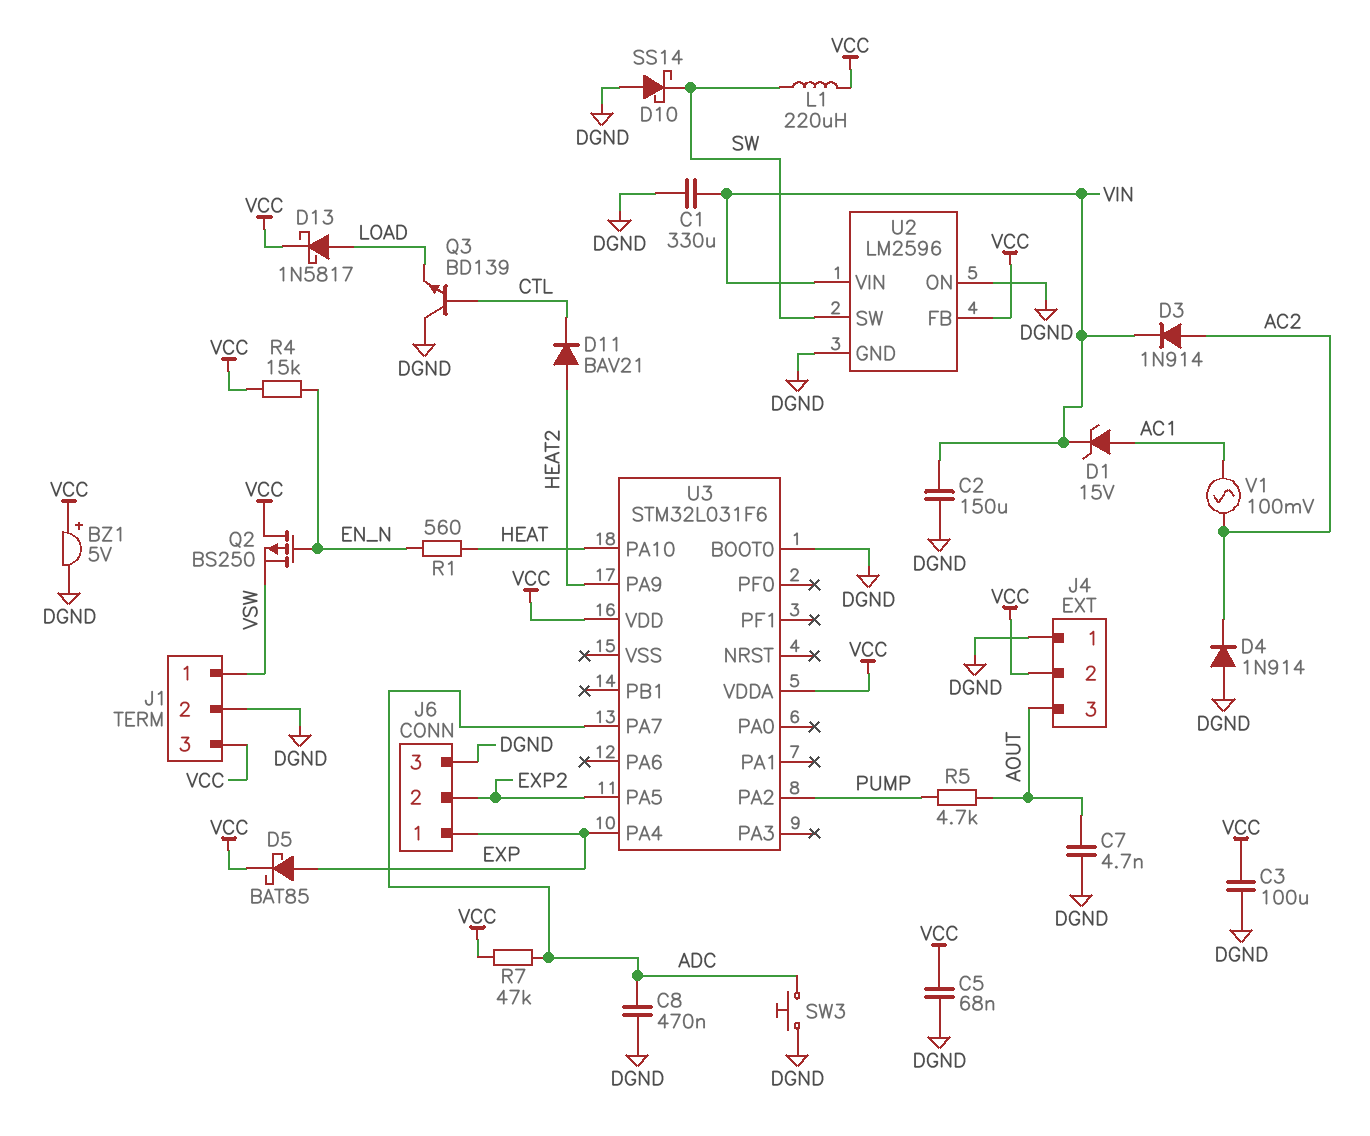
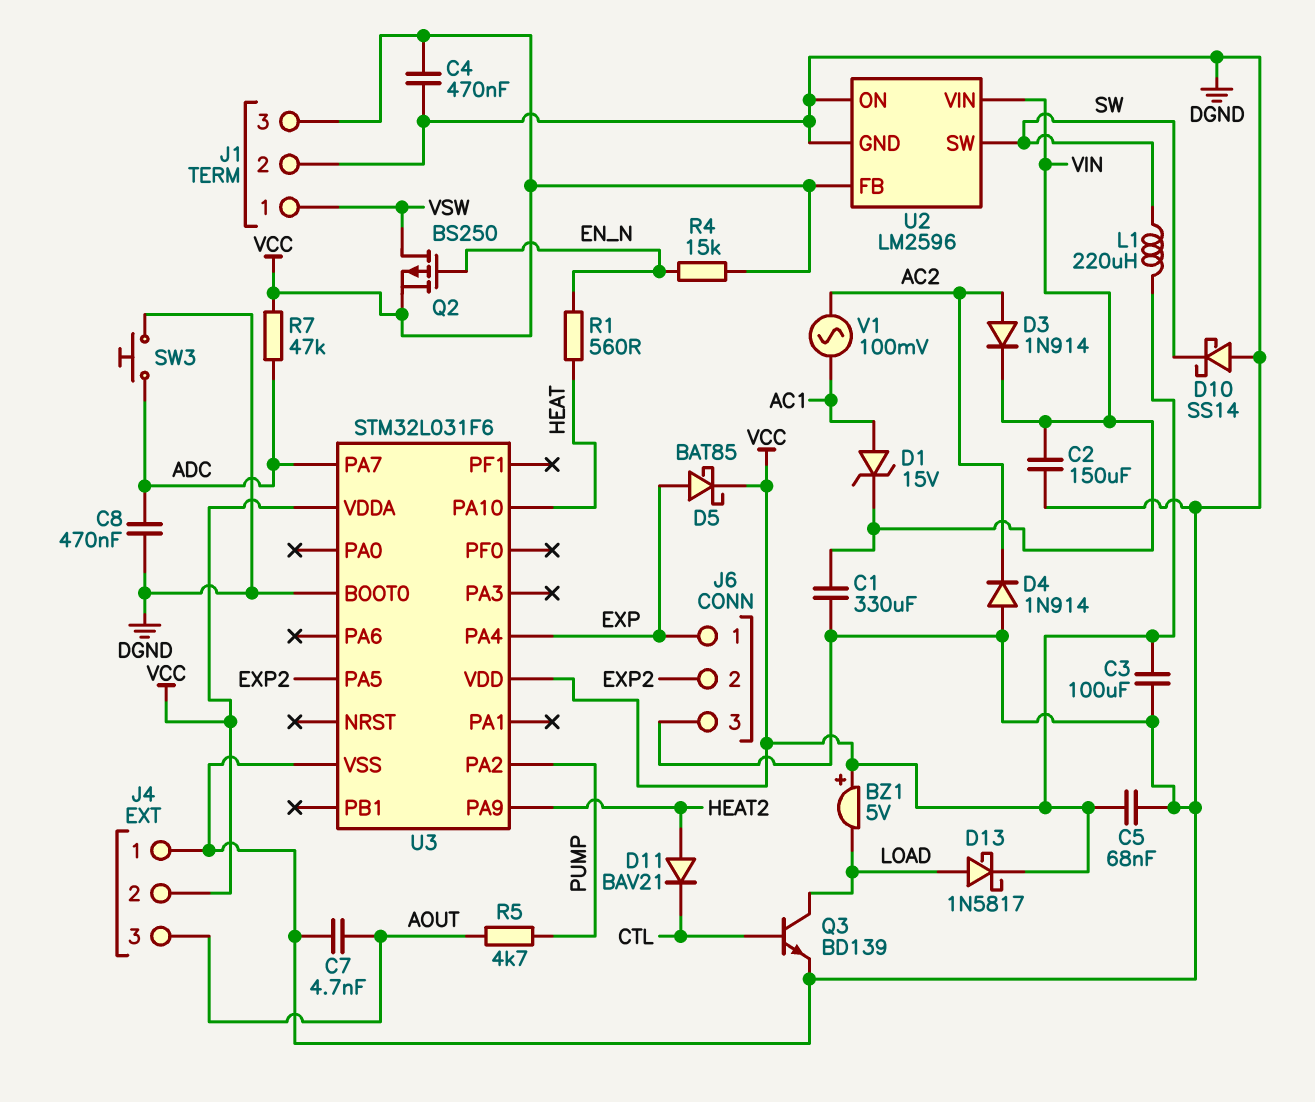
BZ1: buzzer 5V (plus VCC, minus DGND) -> buzzer 5V (plus VCC, minus LOAD)
C4: none -> 470nF (DGND, VCC)
Q2: PMOS BS250 (G EN_N, D VCC, S VSW) -> PMOS BS250 (G EN_N, D VSW, S VCC)
Q3: NPN BD139 (B CTL, C DGND, E LOAD) -> NPN BD139 (B CTL, C LOAD, E DGND)
U3 pin VSS: none -> DGND

